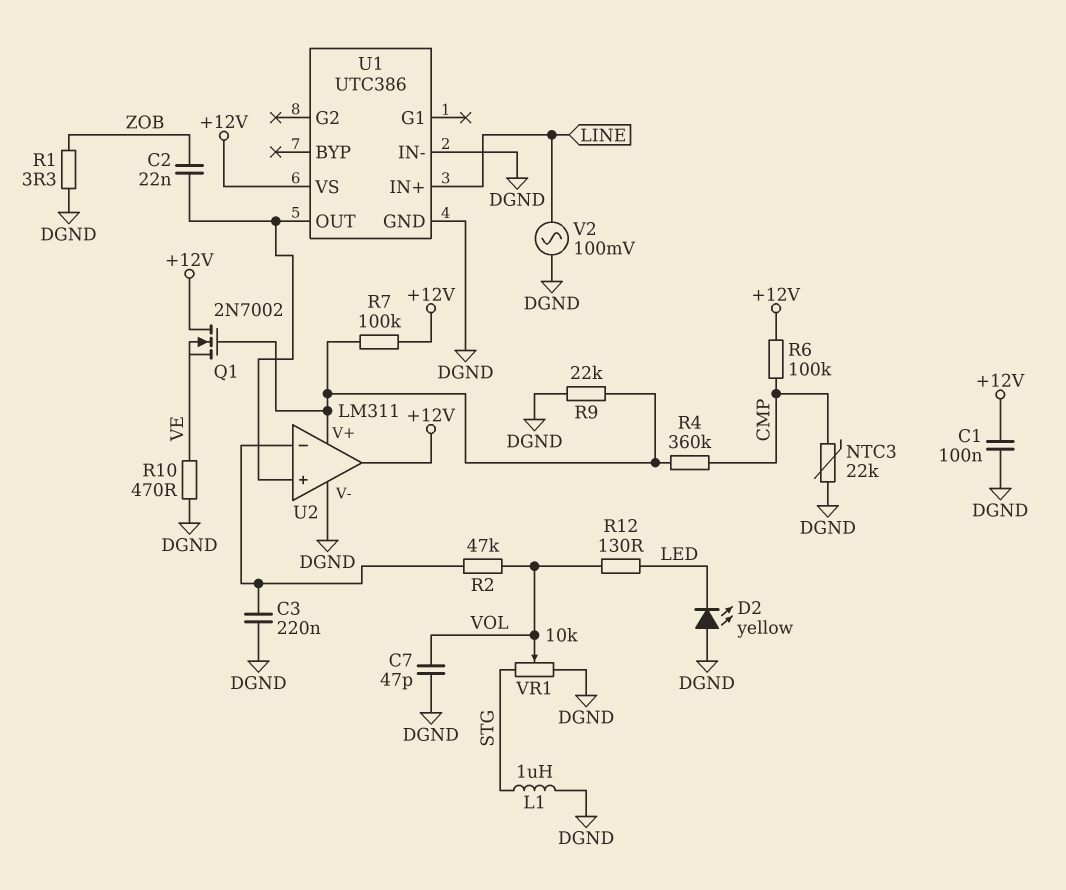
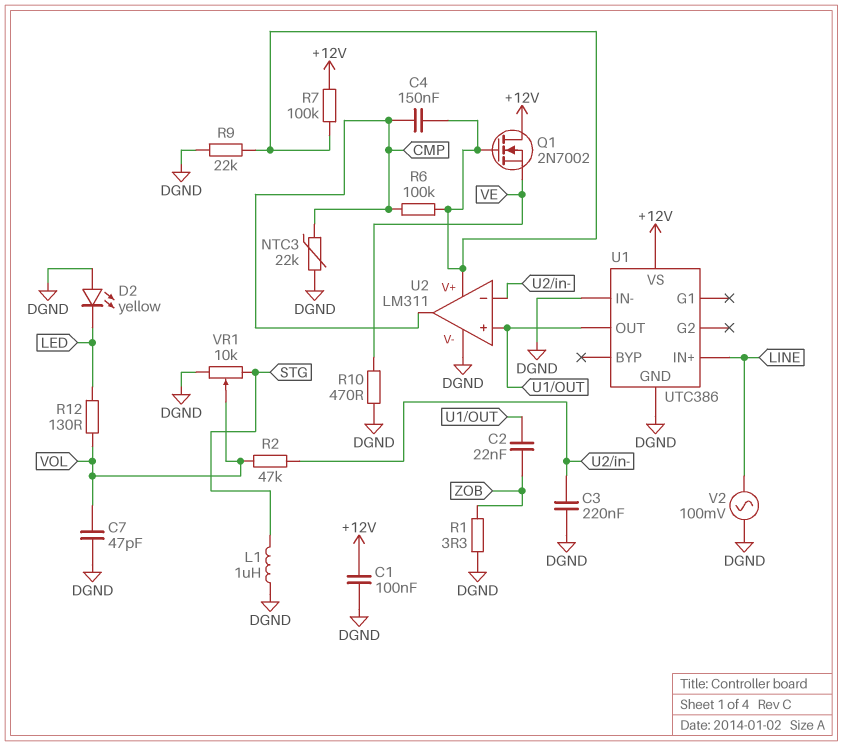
C4: none -> 150nF (CMP, U2/V+)
R4: 360k (CMP, U2/V+) -> none
R6: 100k (+12V, CMP) -> 100k (CMP, U2/V+)
U2 pin out: +12V -> CMP

